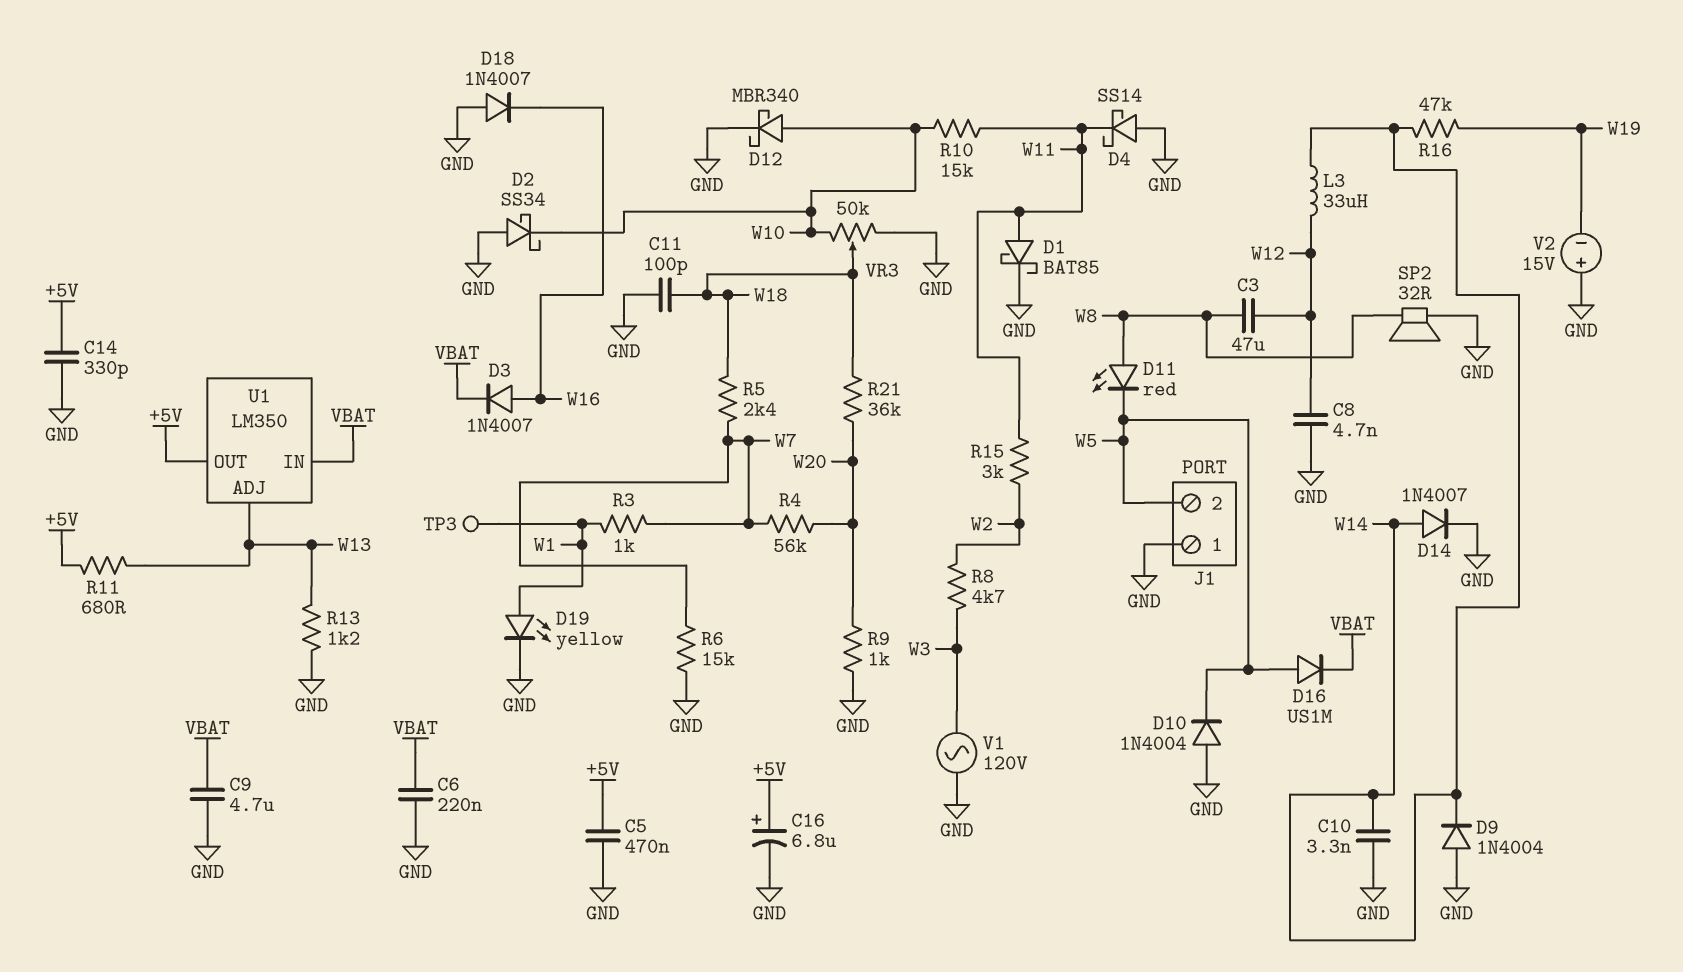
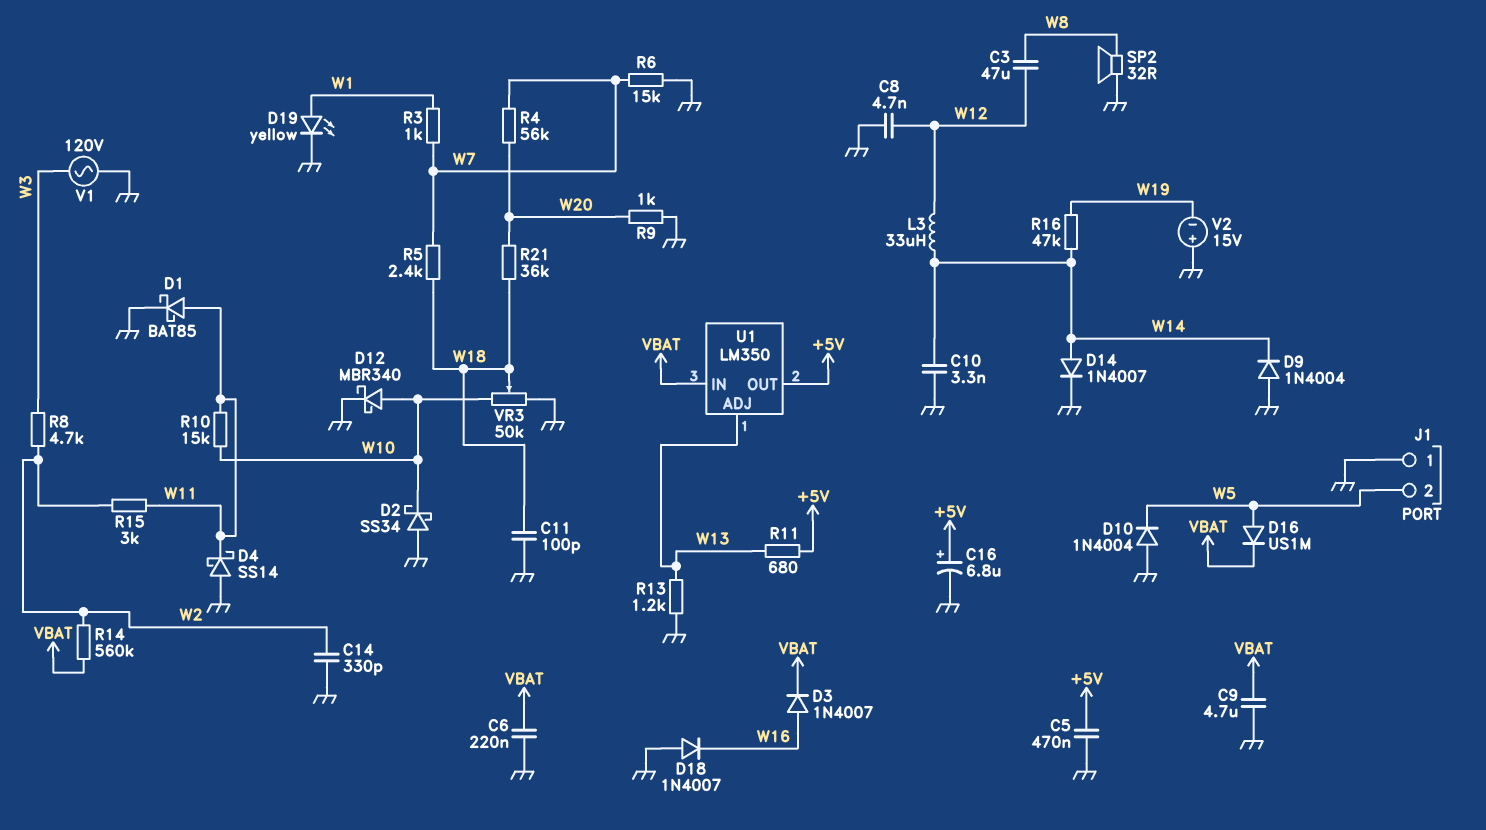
C14: 330pF (+5V, GND) -> 330pF (GND, W2)
D11: LED red (A W8, K W5) -> none
R14: none -> 560k (VBAT, W2)
TP3: test point (W1) -> none

